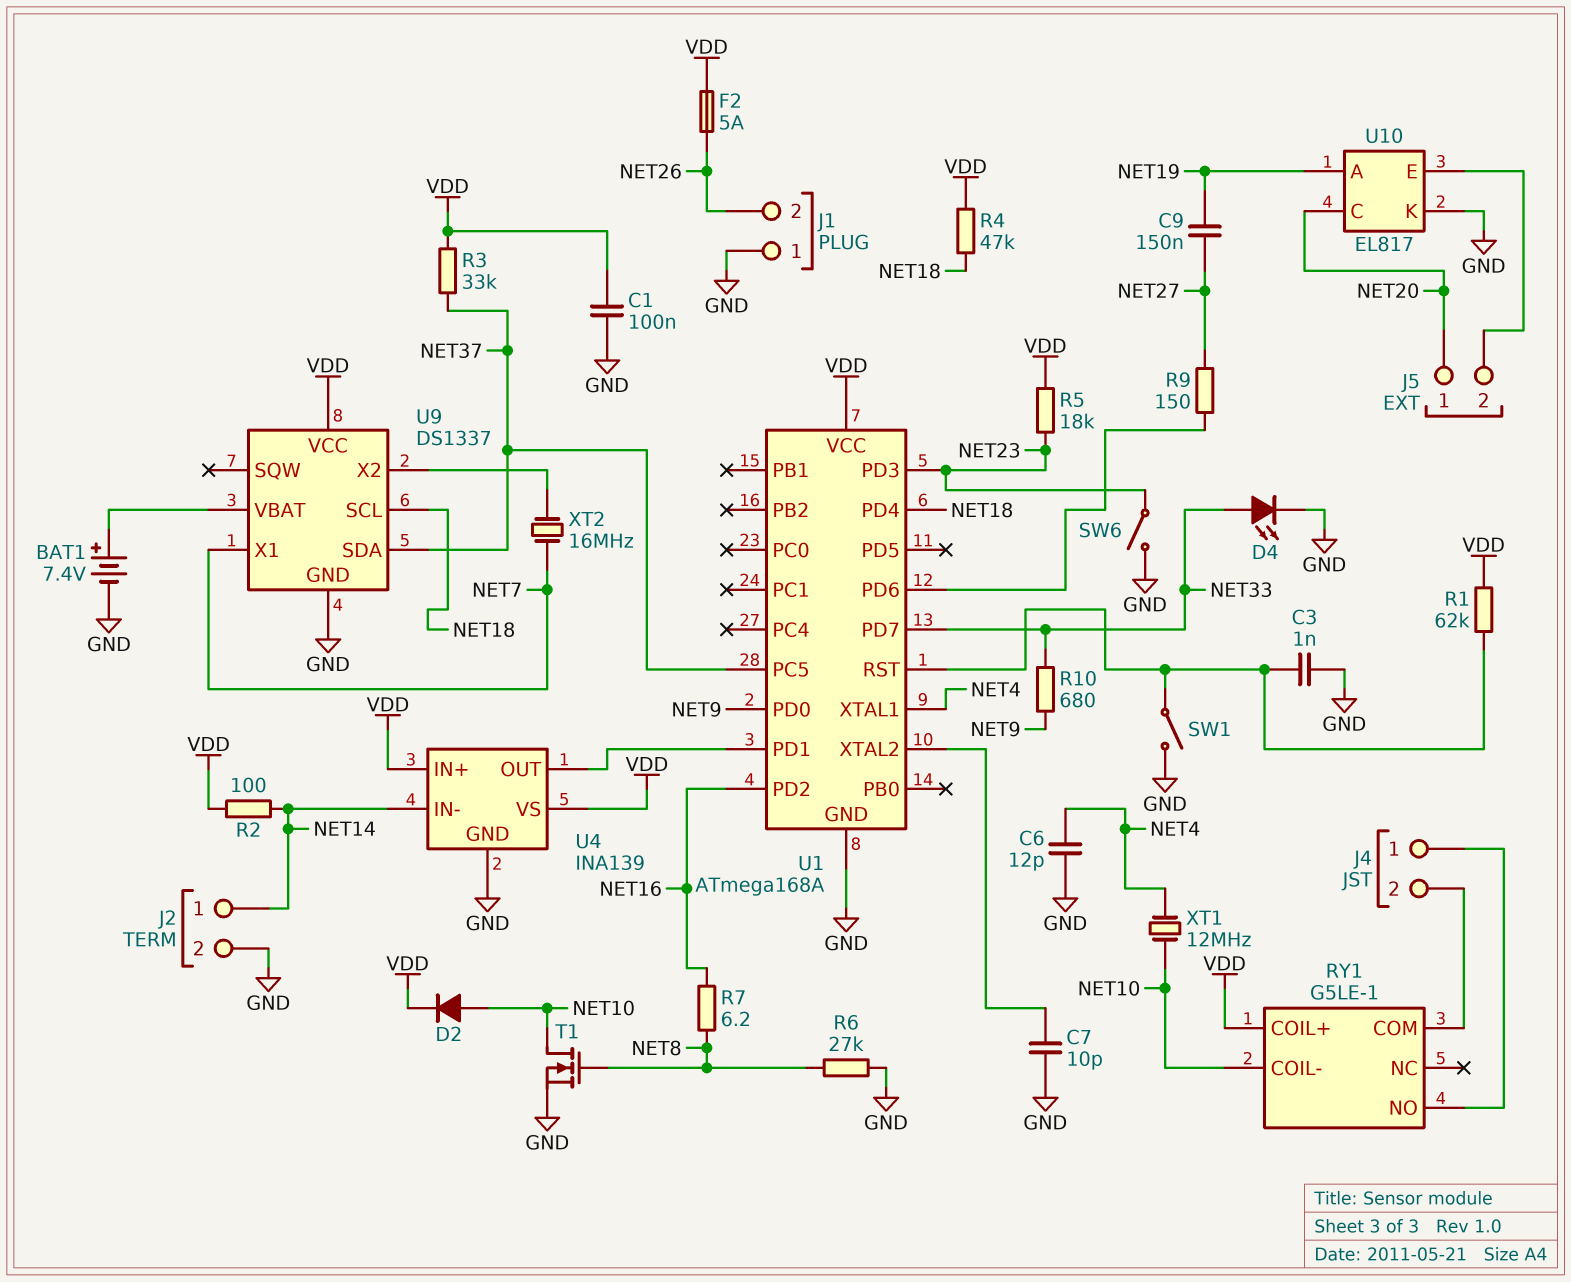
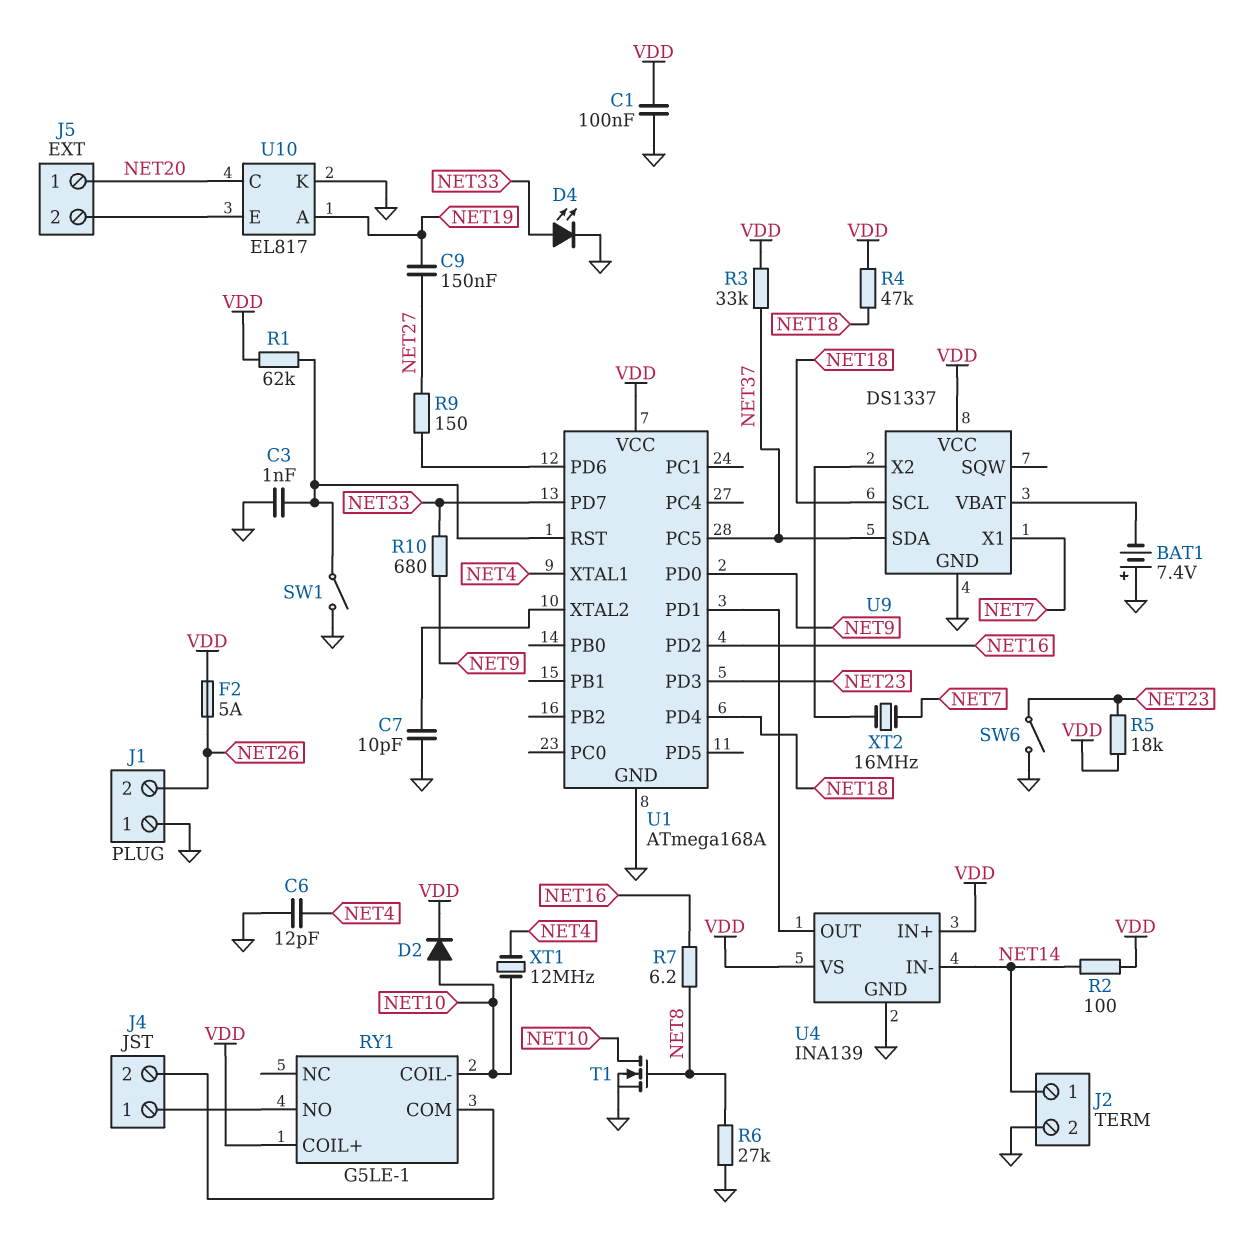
BAT1: 7.4V (plus U9/VBAT, minus GND) -> 7.4V (plus GND, minus U9/VBAT)

